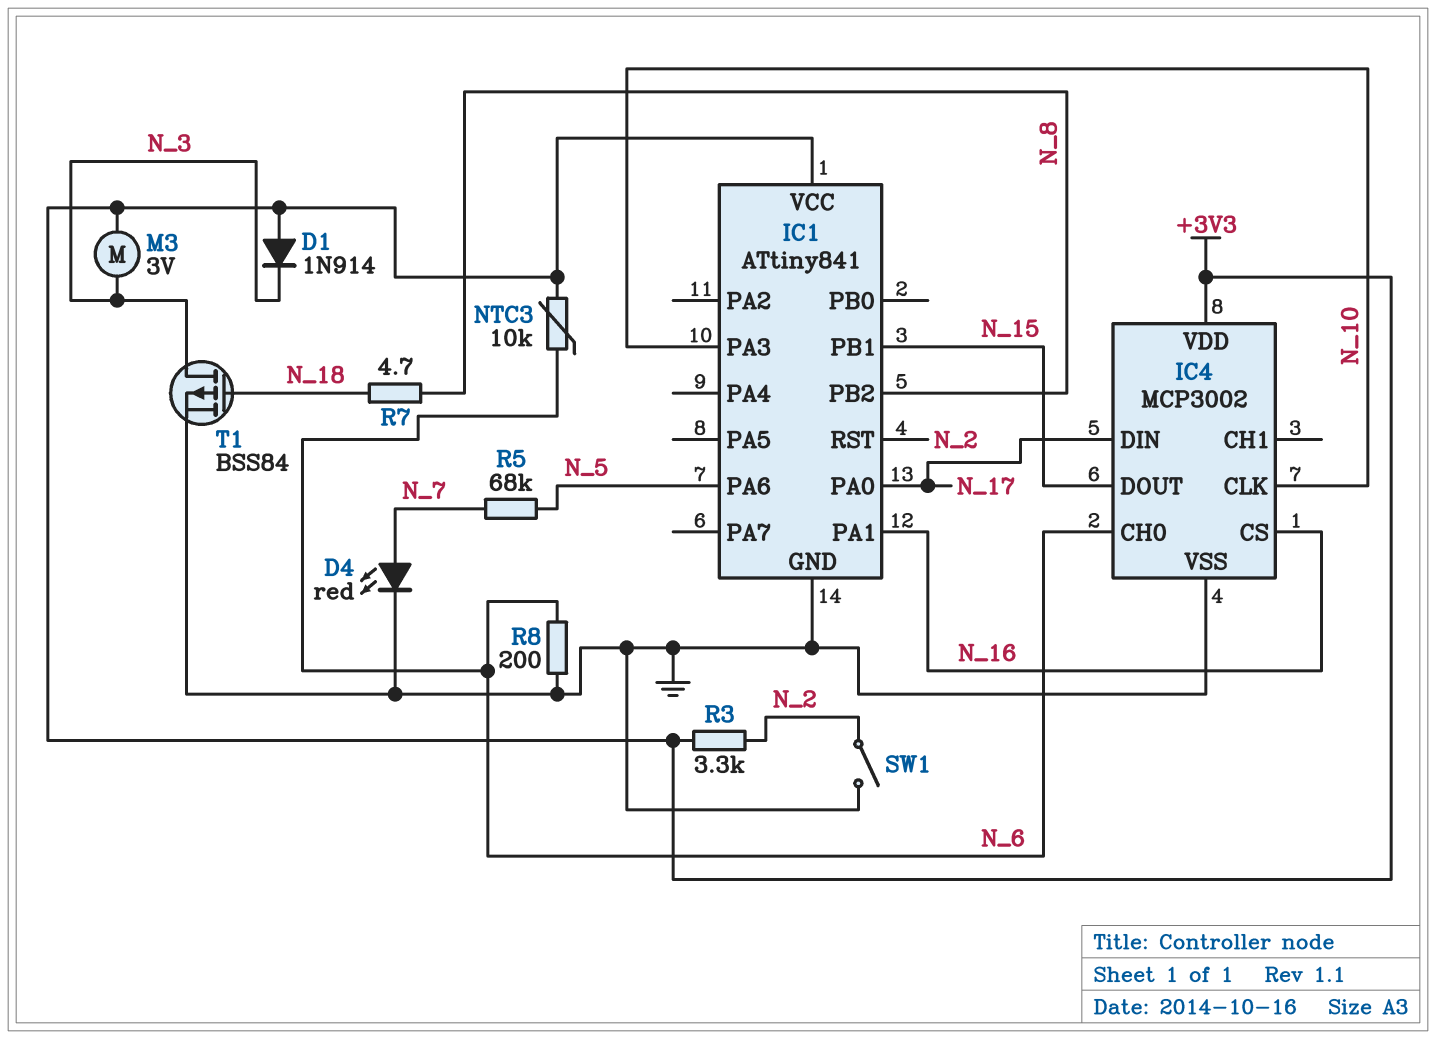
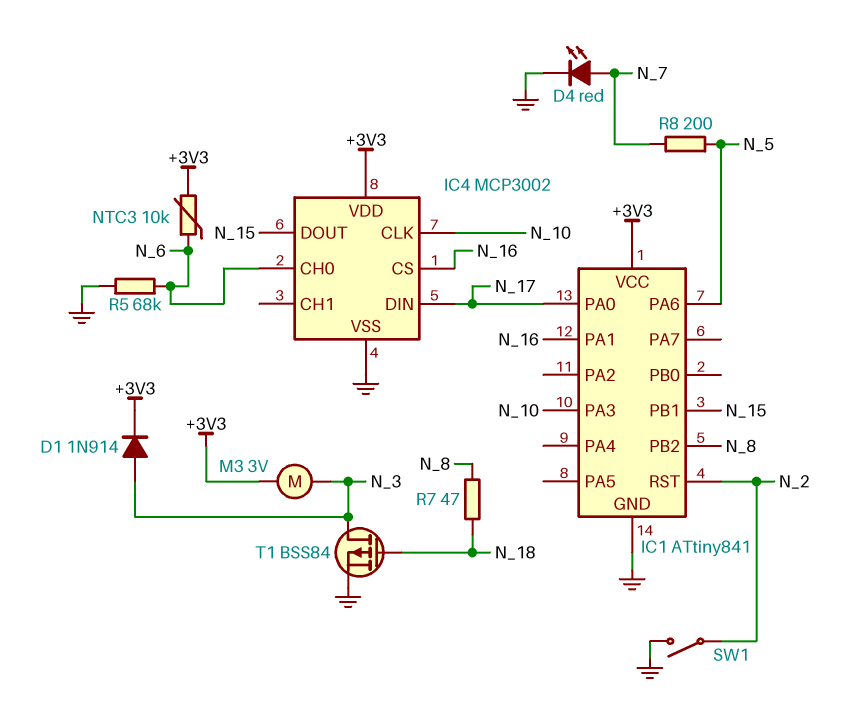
D1: diode 1N914 (A +3V3, K N_3) -> diode 1N914 (A N_3, K +3V3)
R3: 3.3k (+3V3, N_2) -> none
R5: 68k (N_5, N_7) -> 68k (GND, N_6)
R7: 4.7 (N_8, N_18) -> 47 (N_8, N_18)
R8: 200 (GND, N_6) -> 200 (N_5, N_7)

